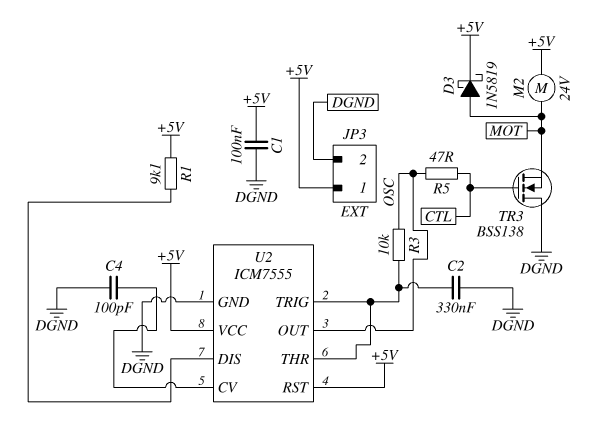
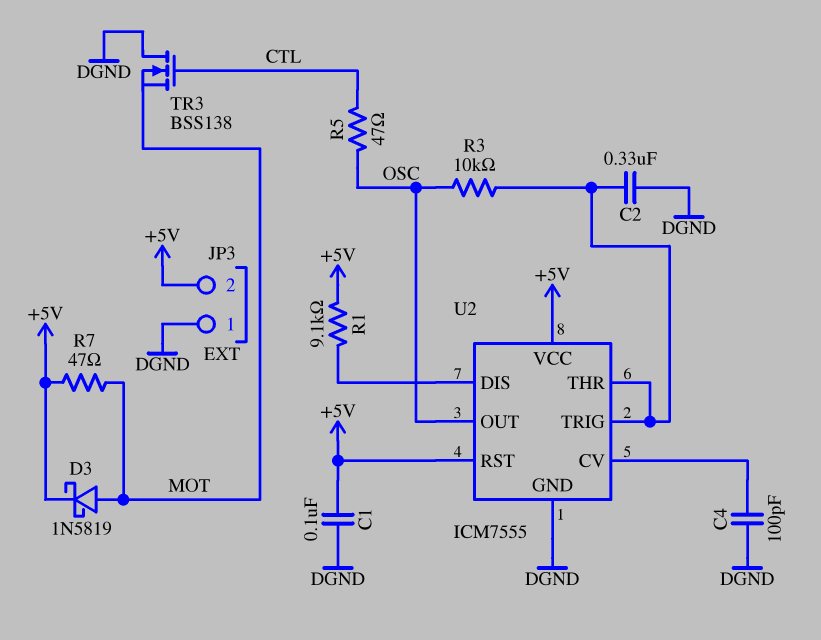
JP3 pin 1: +5V -> DGND
JP3 pin 2: DGND -> +5V
M2: motor 24V (+5V, MOT) -> none
R7: none -> 47 (+5V, MOT)

